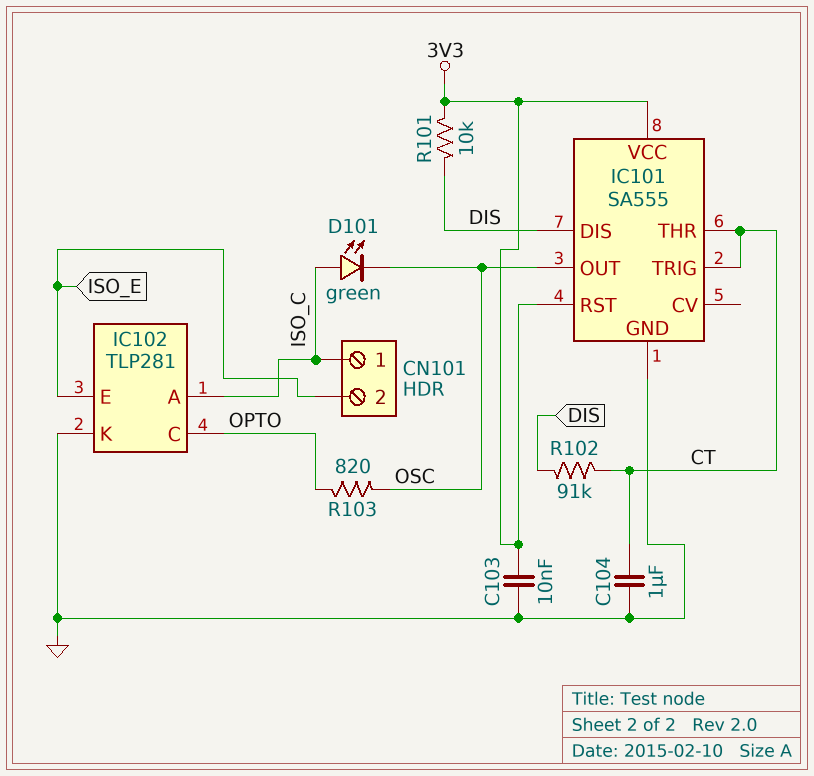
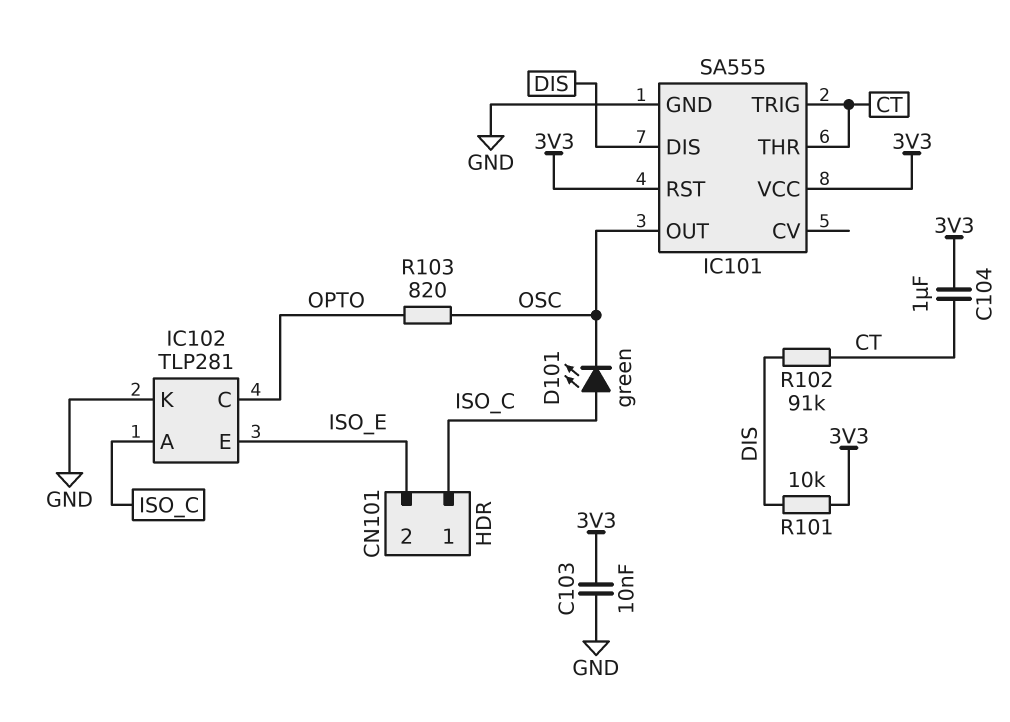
C104: 1uF (CT, GND) -> 1uF (3V3, CT)

